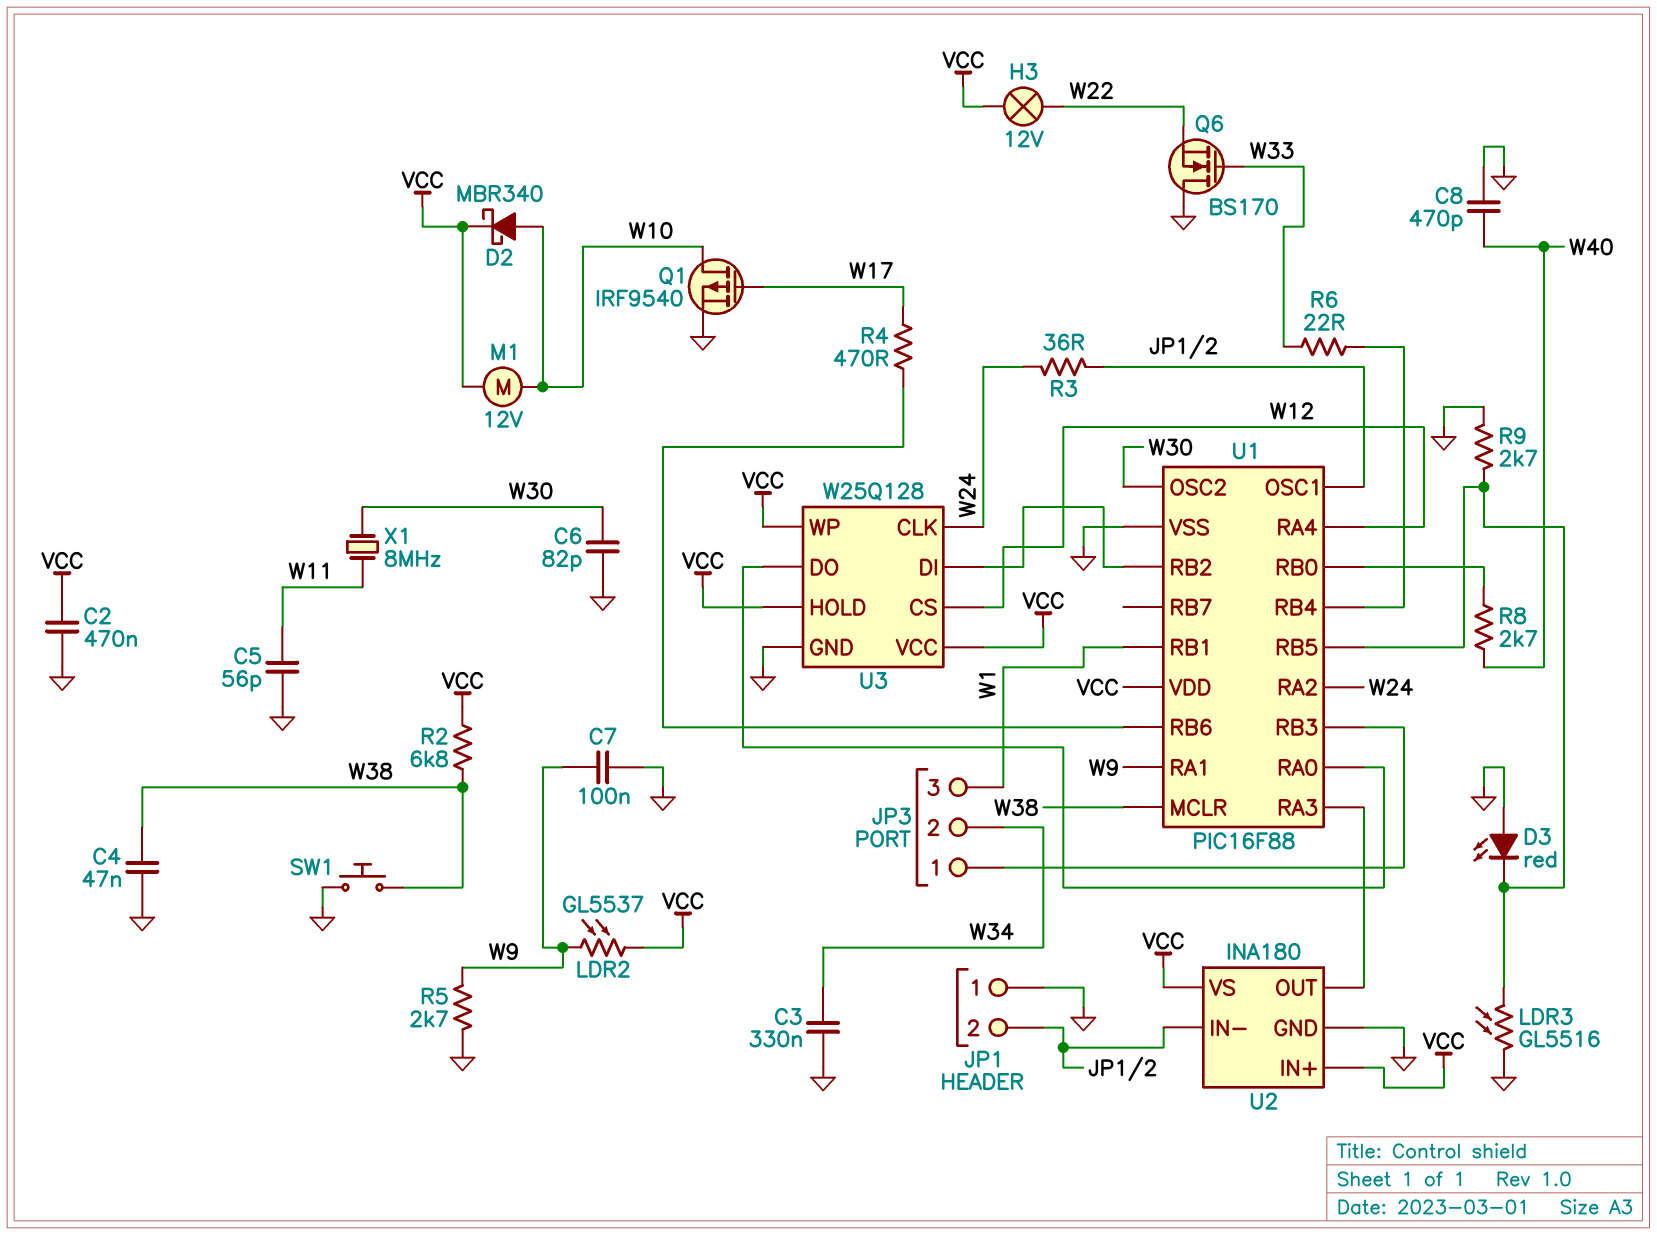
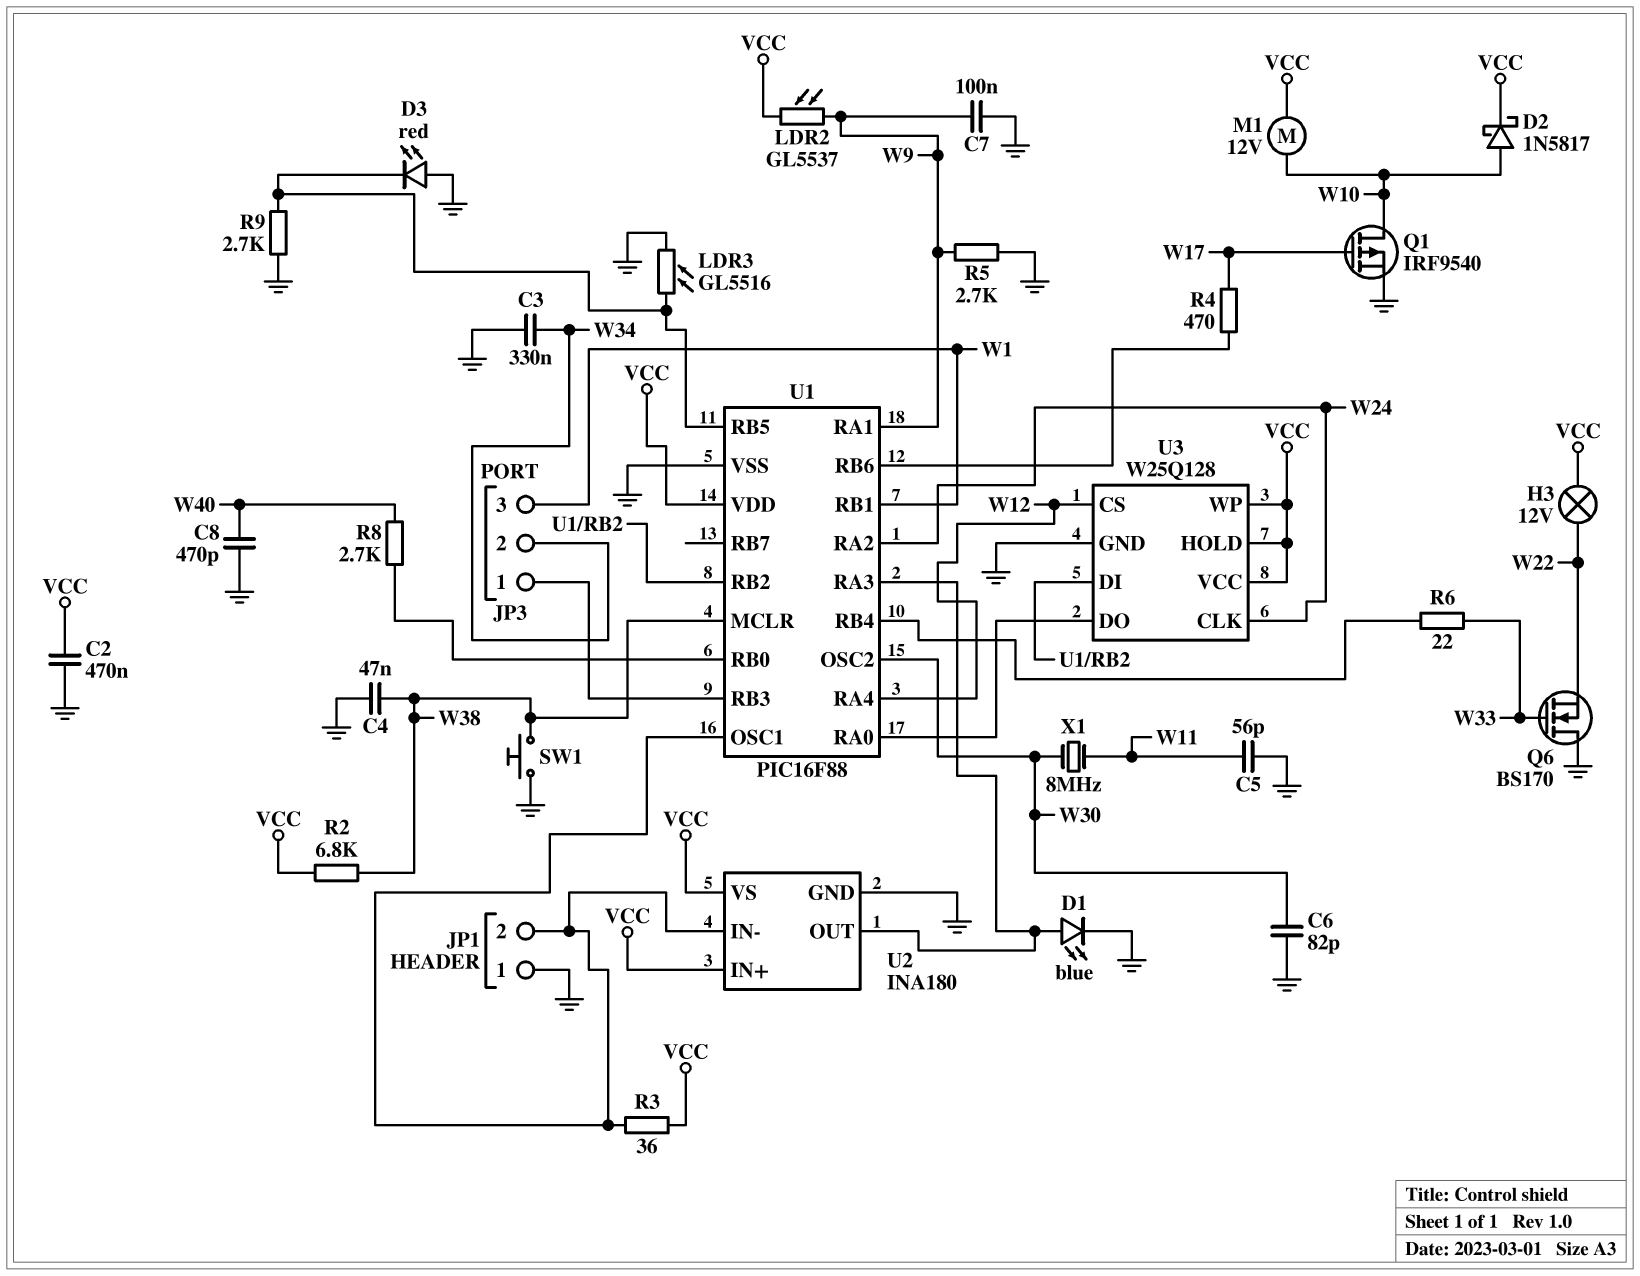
D1: none -> LED blue (A U1/RA3, K GND)
D2: schottky MBR340 (A W10, K VCC) -> schottky 1N5817 (A W10, K VCC)
R3: 36 (JP1/2, W24) -> 36 (JP1/2, VCC)

